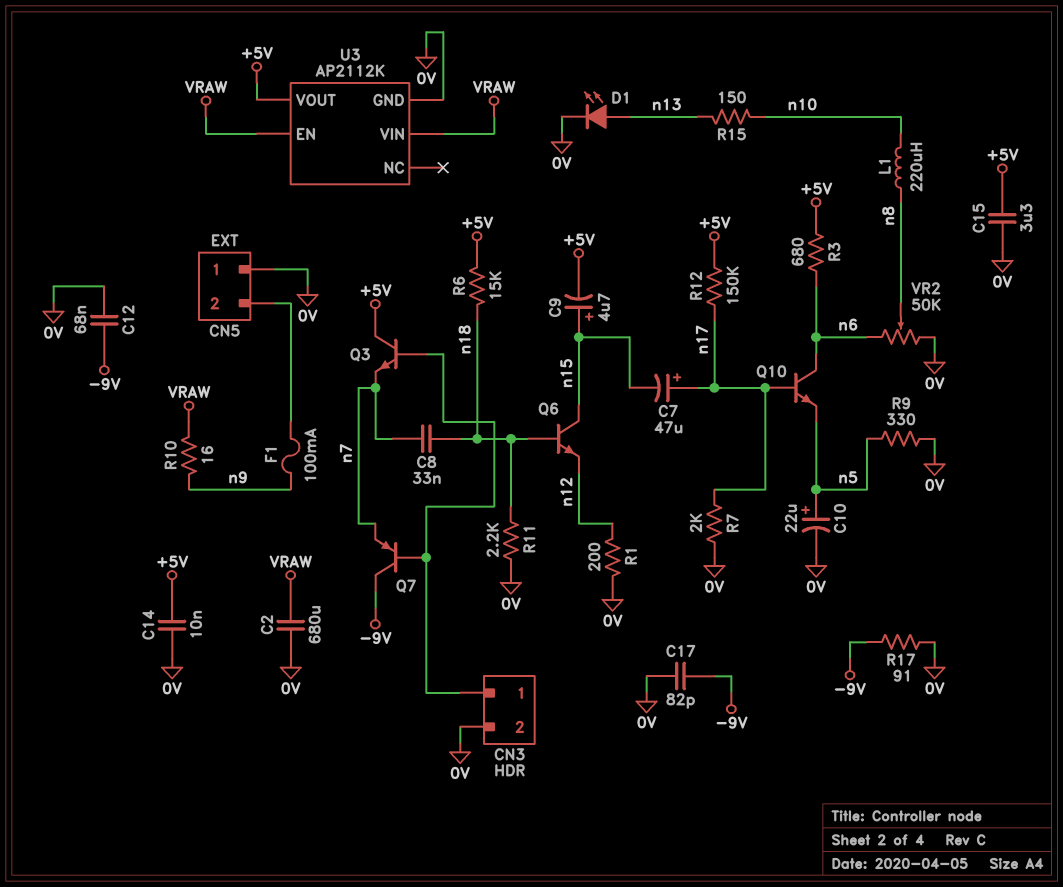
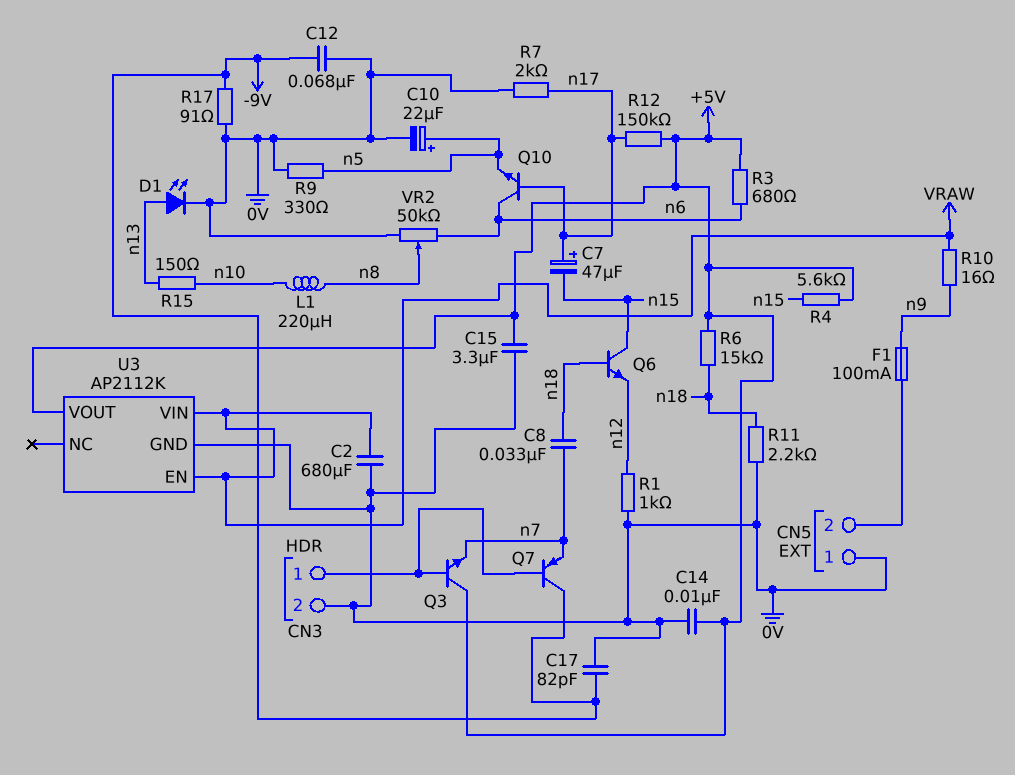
C9: 4.7uF (plus n15, minus +5V) -> none
R1: 200 (0V, n12) -> 1k (0V, n12)
R4: none -> 5.6k (+5V, n15)

